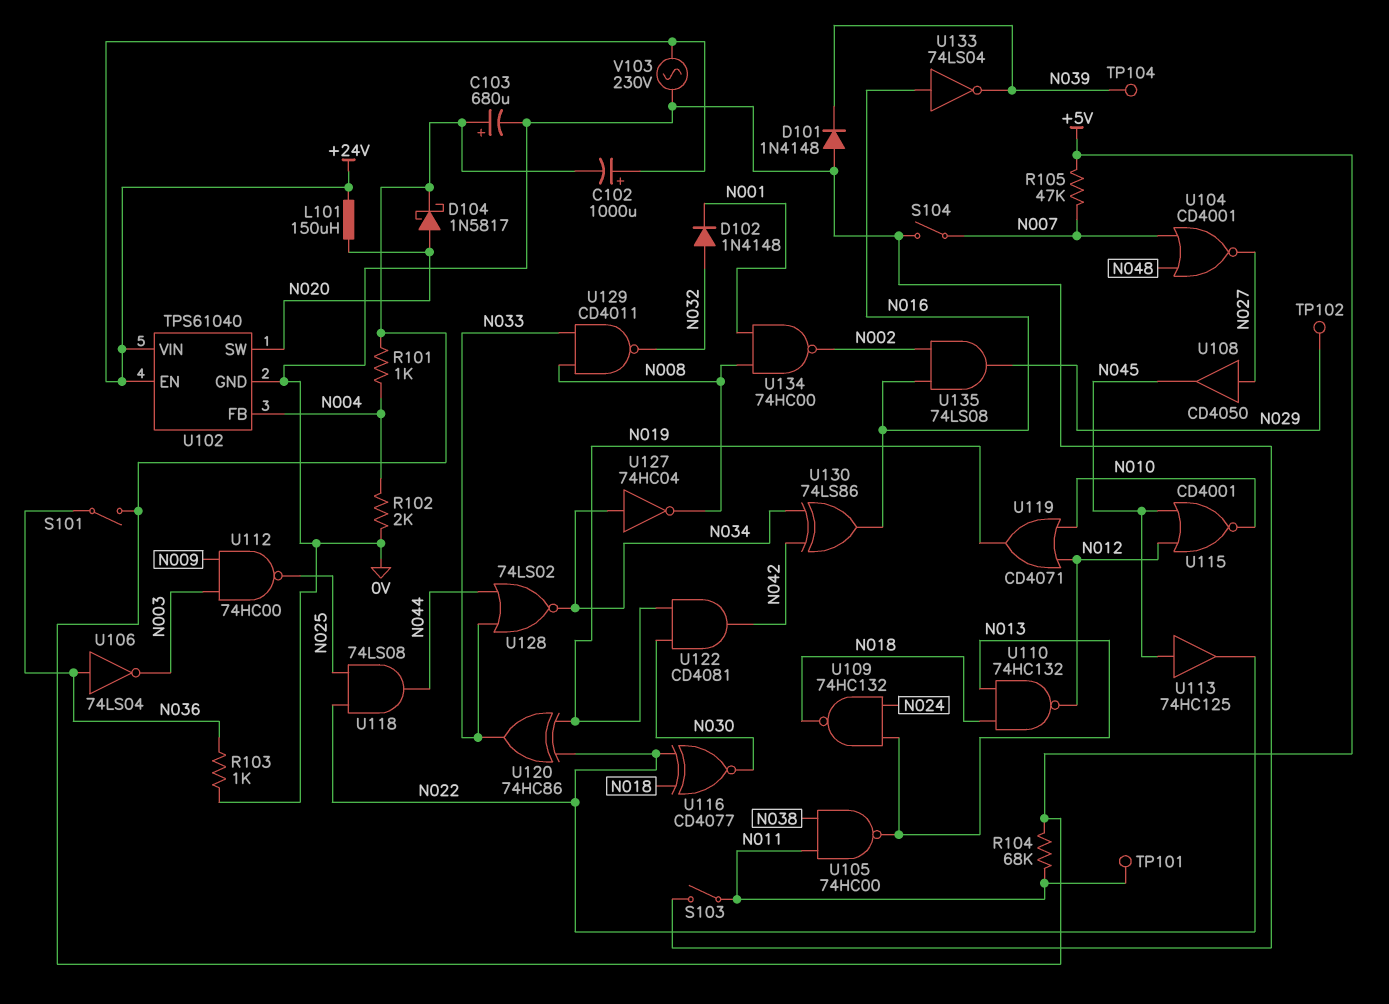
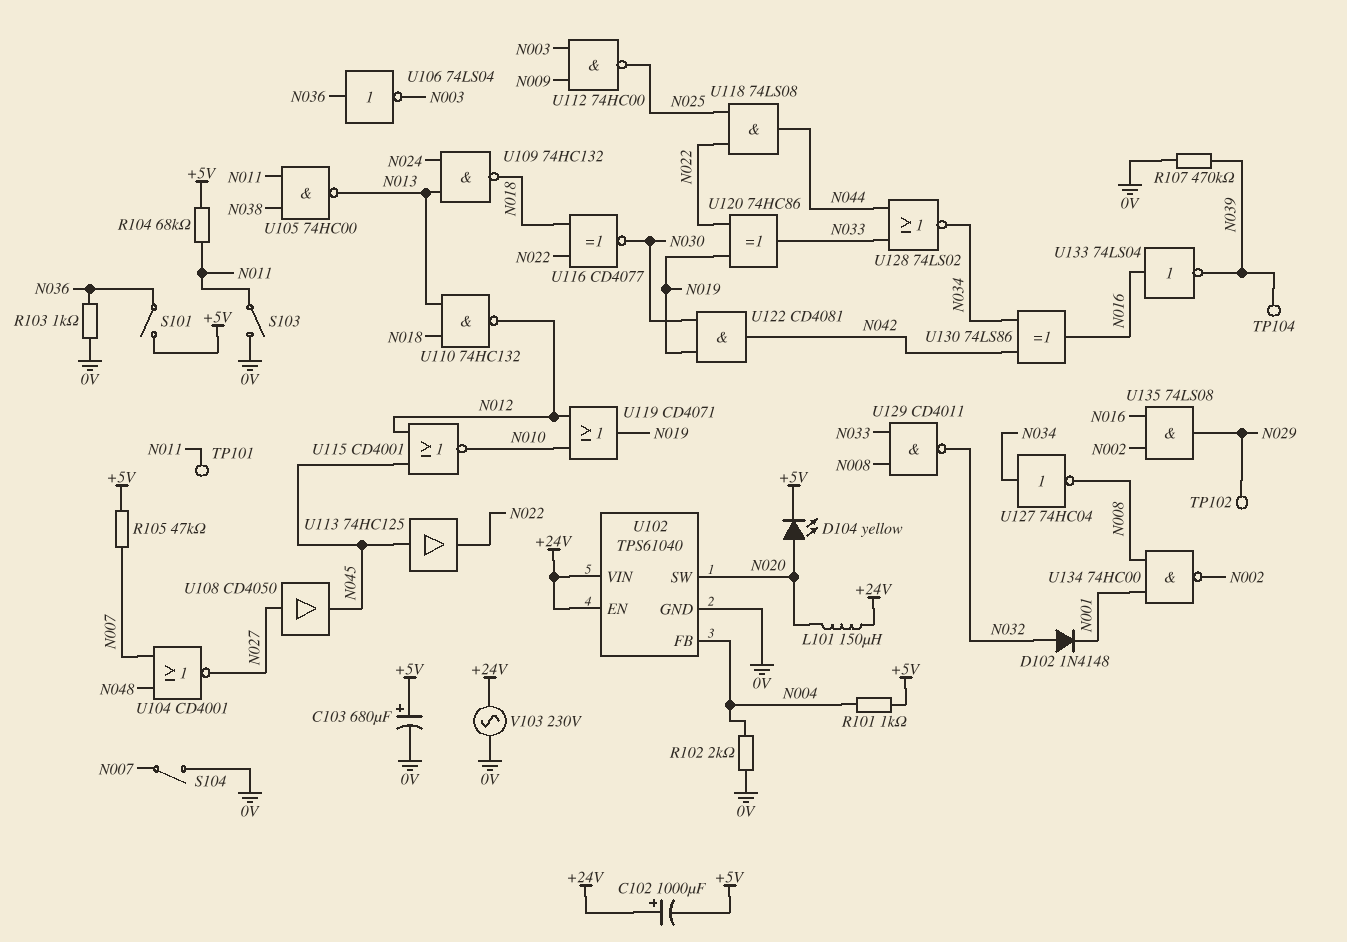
D101: diode 1N4148 (A 0V, K N039) -> none
D104: schottky 1N5817 (A N020, K +5V) -> LED yellow (A N020, K +5V)
R107: none -> 470k (0V, N039)

